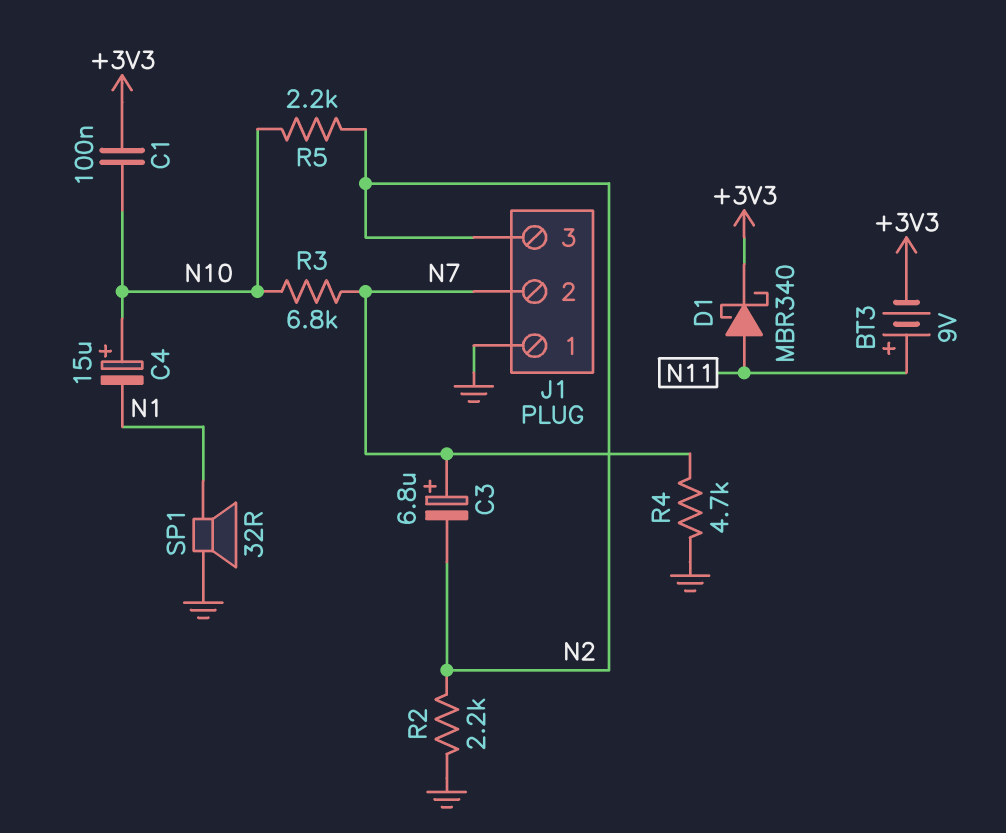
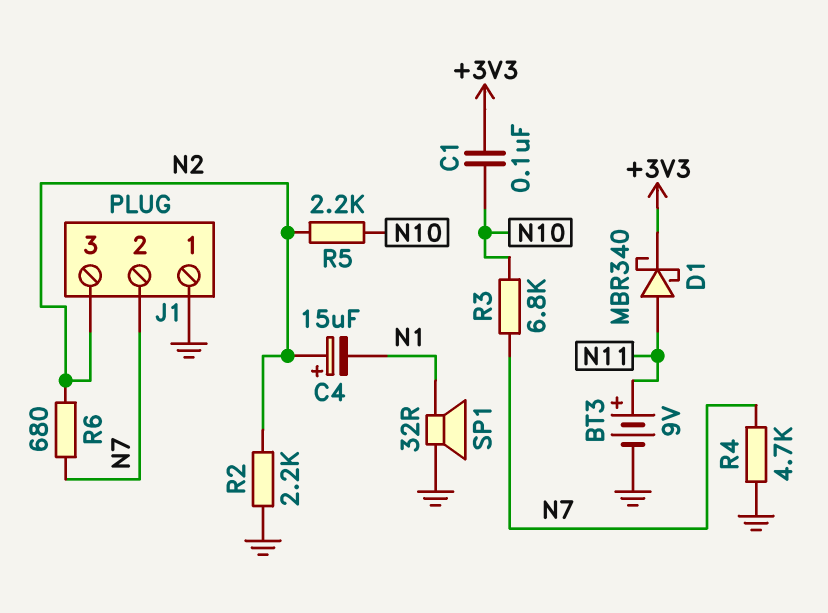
BT3: 9V (plus N11, minus +3V3) -> 9V (plus N11, minus GND)
C3: 6.8uF (plus N7, minus N2) -> none
C4: 15uF (plus N10, minus N1) -> 15uF (plus N2, minus N1)
R6: none -> 680 (N2, N7)

